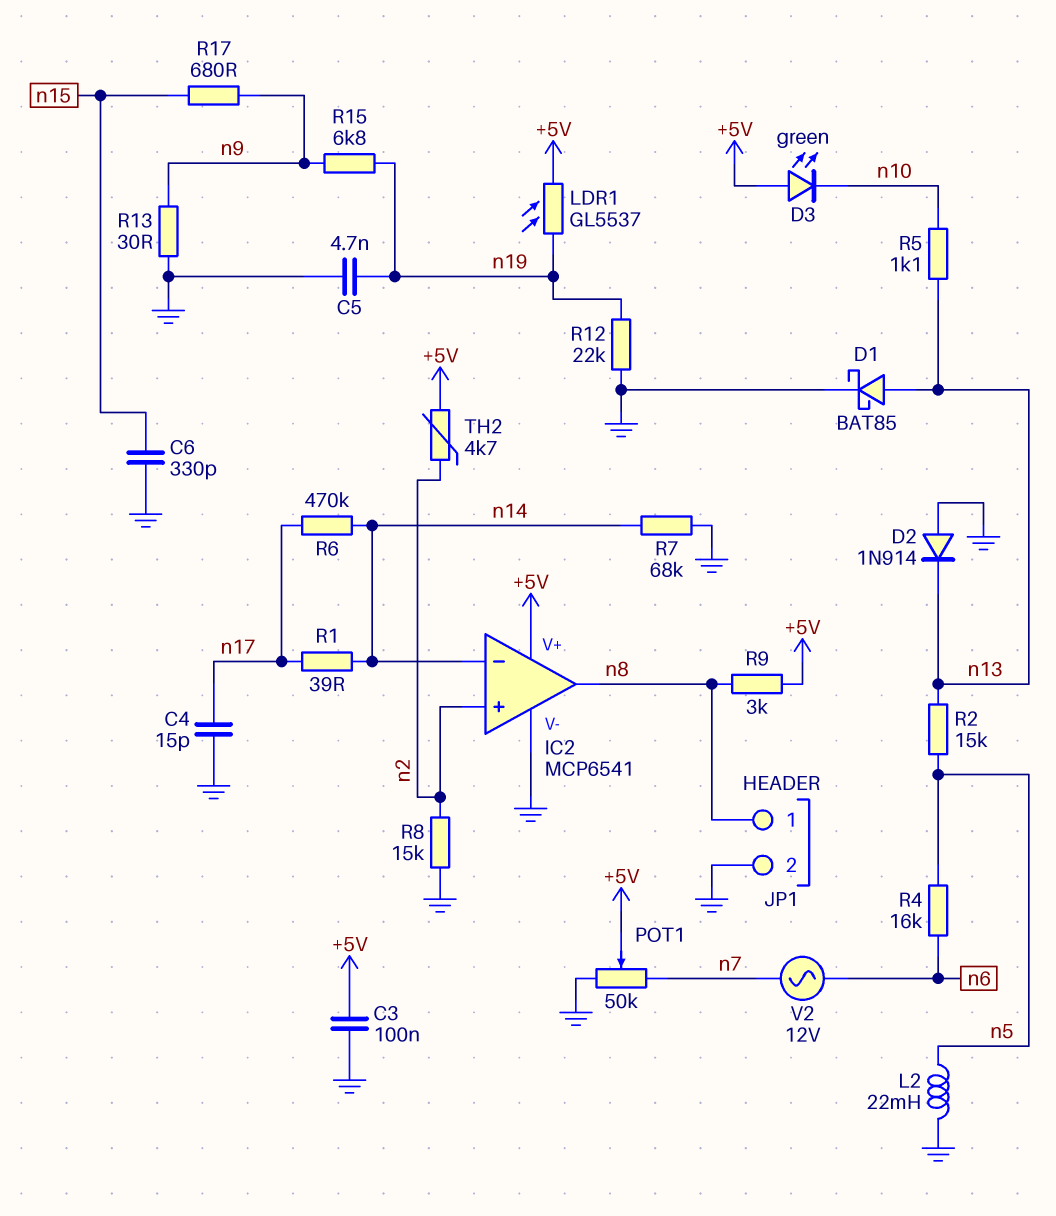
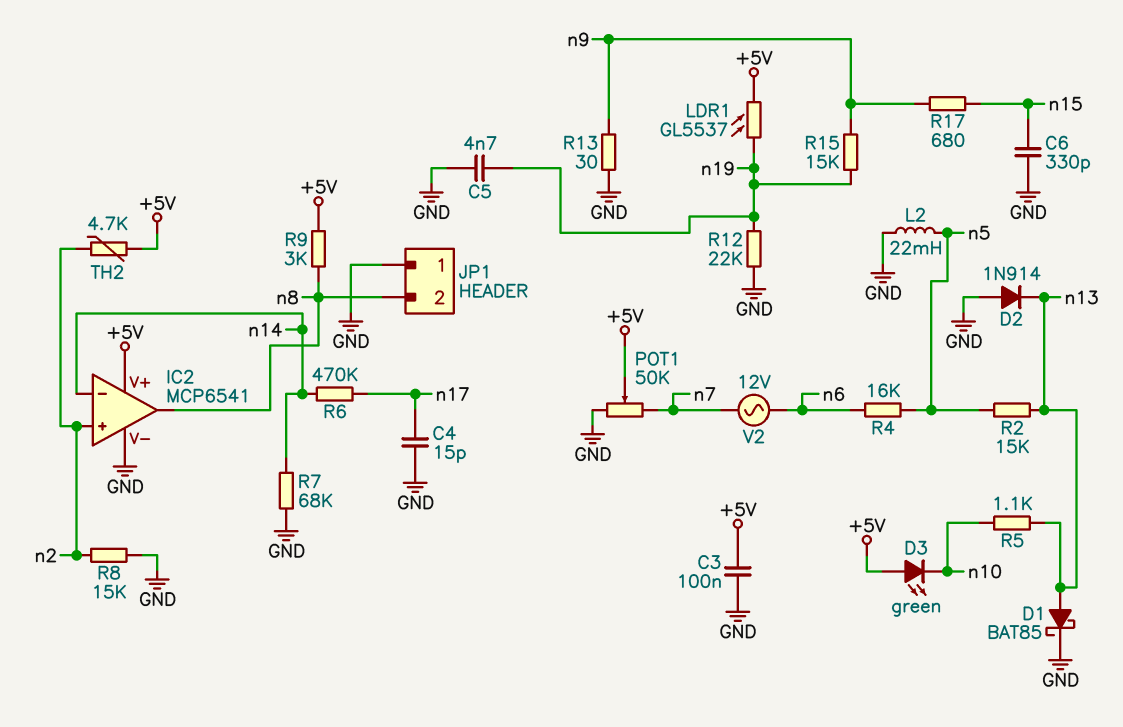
JP1 pin 1: n8 -> GND
JP1 pin 2: GND -> n8
R1: 39 (n14, n17) -> none
R15: 6.8k (n9, n19) -> 15k (n9, n19)

